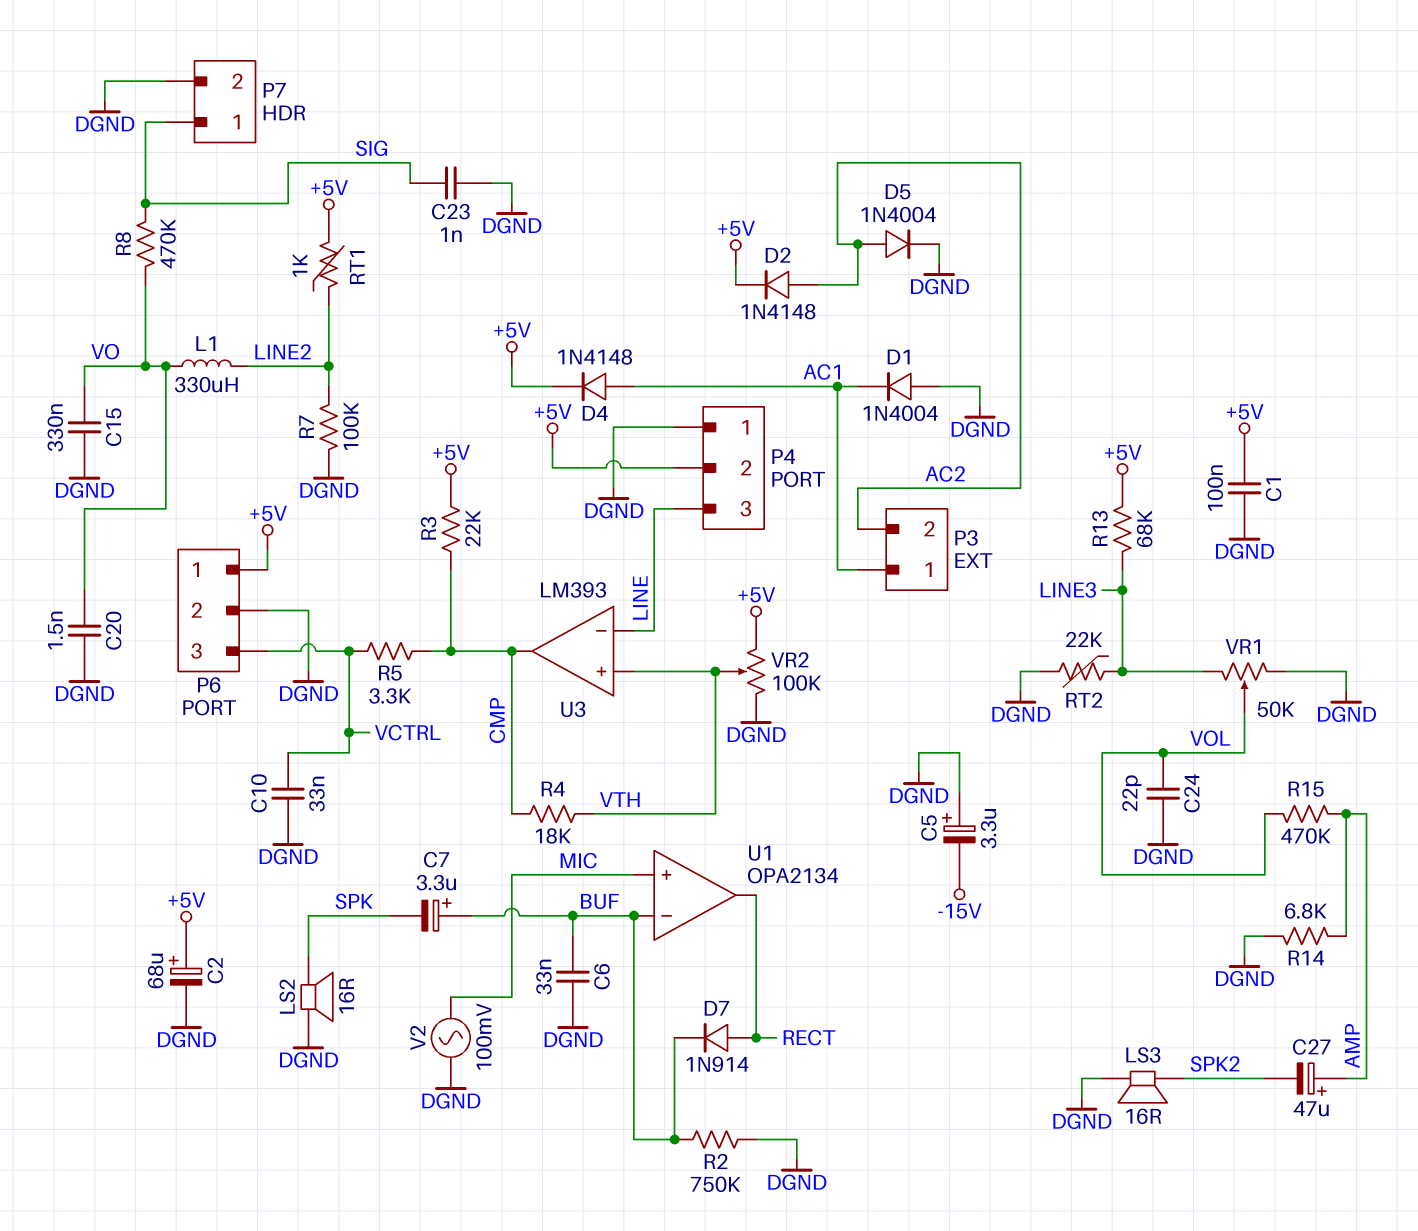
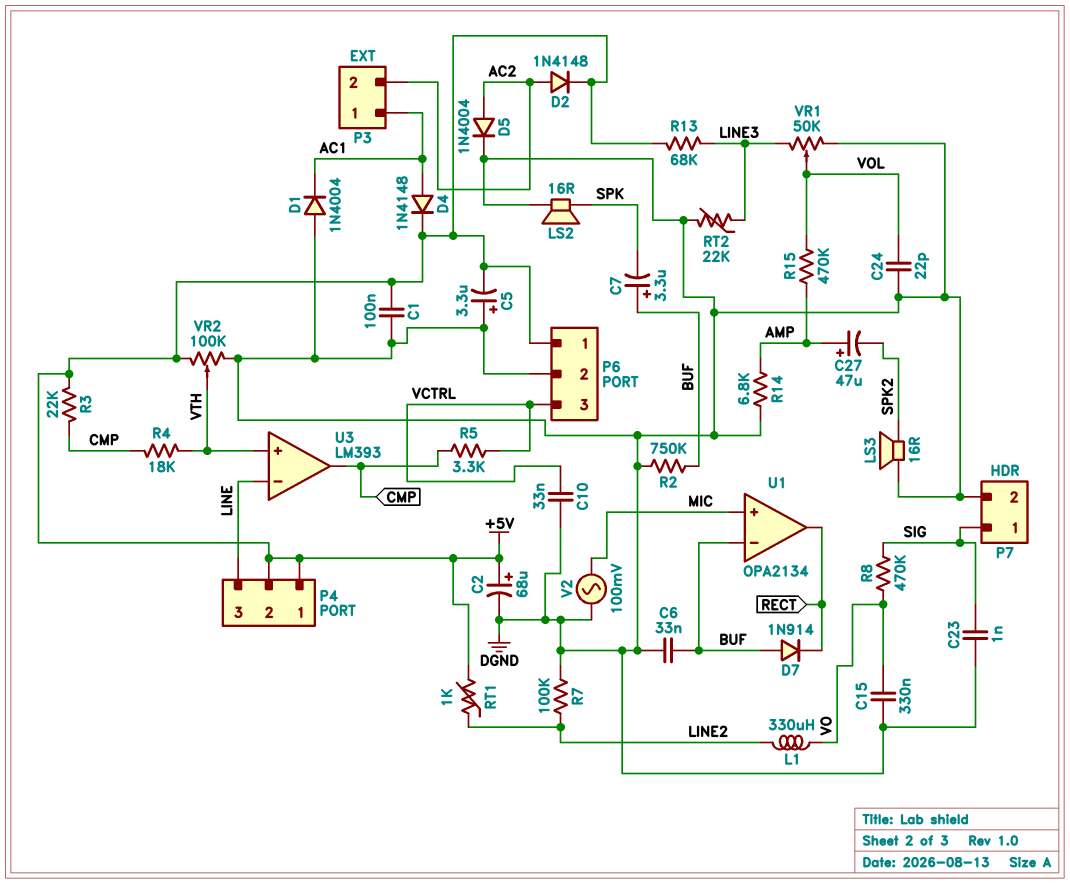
C5: 3.3uF (plus DGND, minus -15V) -> 3.3uF (plus DGND, minus +5V)
C20: 1.5nF (DGND, VO) -> none
D7: diode 1N914 (A RECT, K BUF) -> diode 1N914 (A BUF, K RECT)
P4 pin 1: DGND -> +5V

